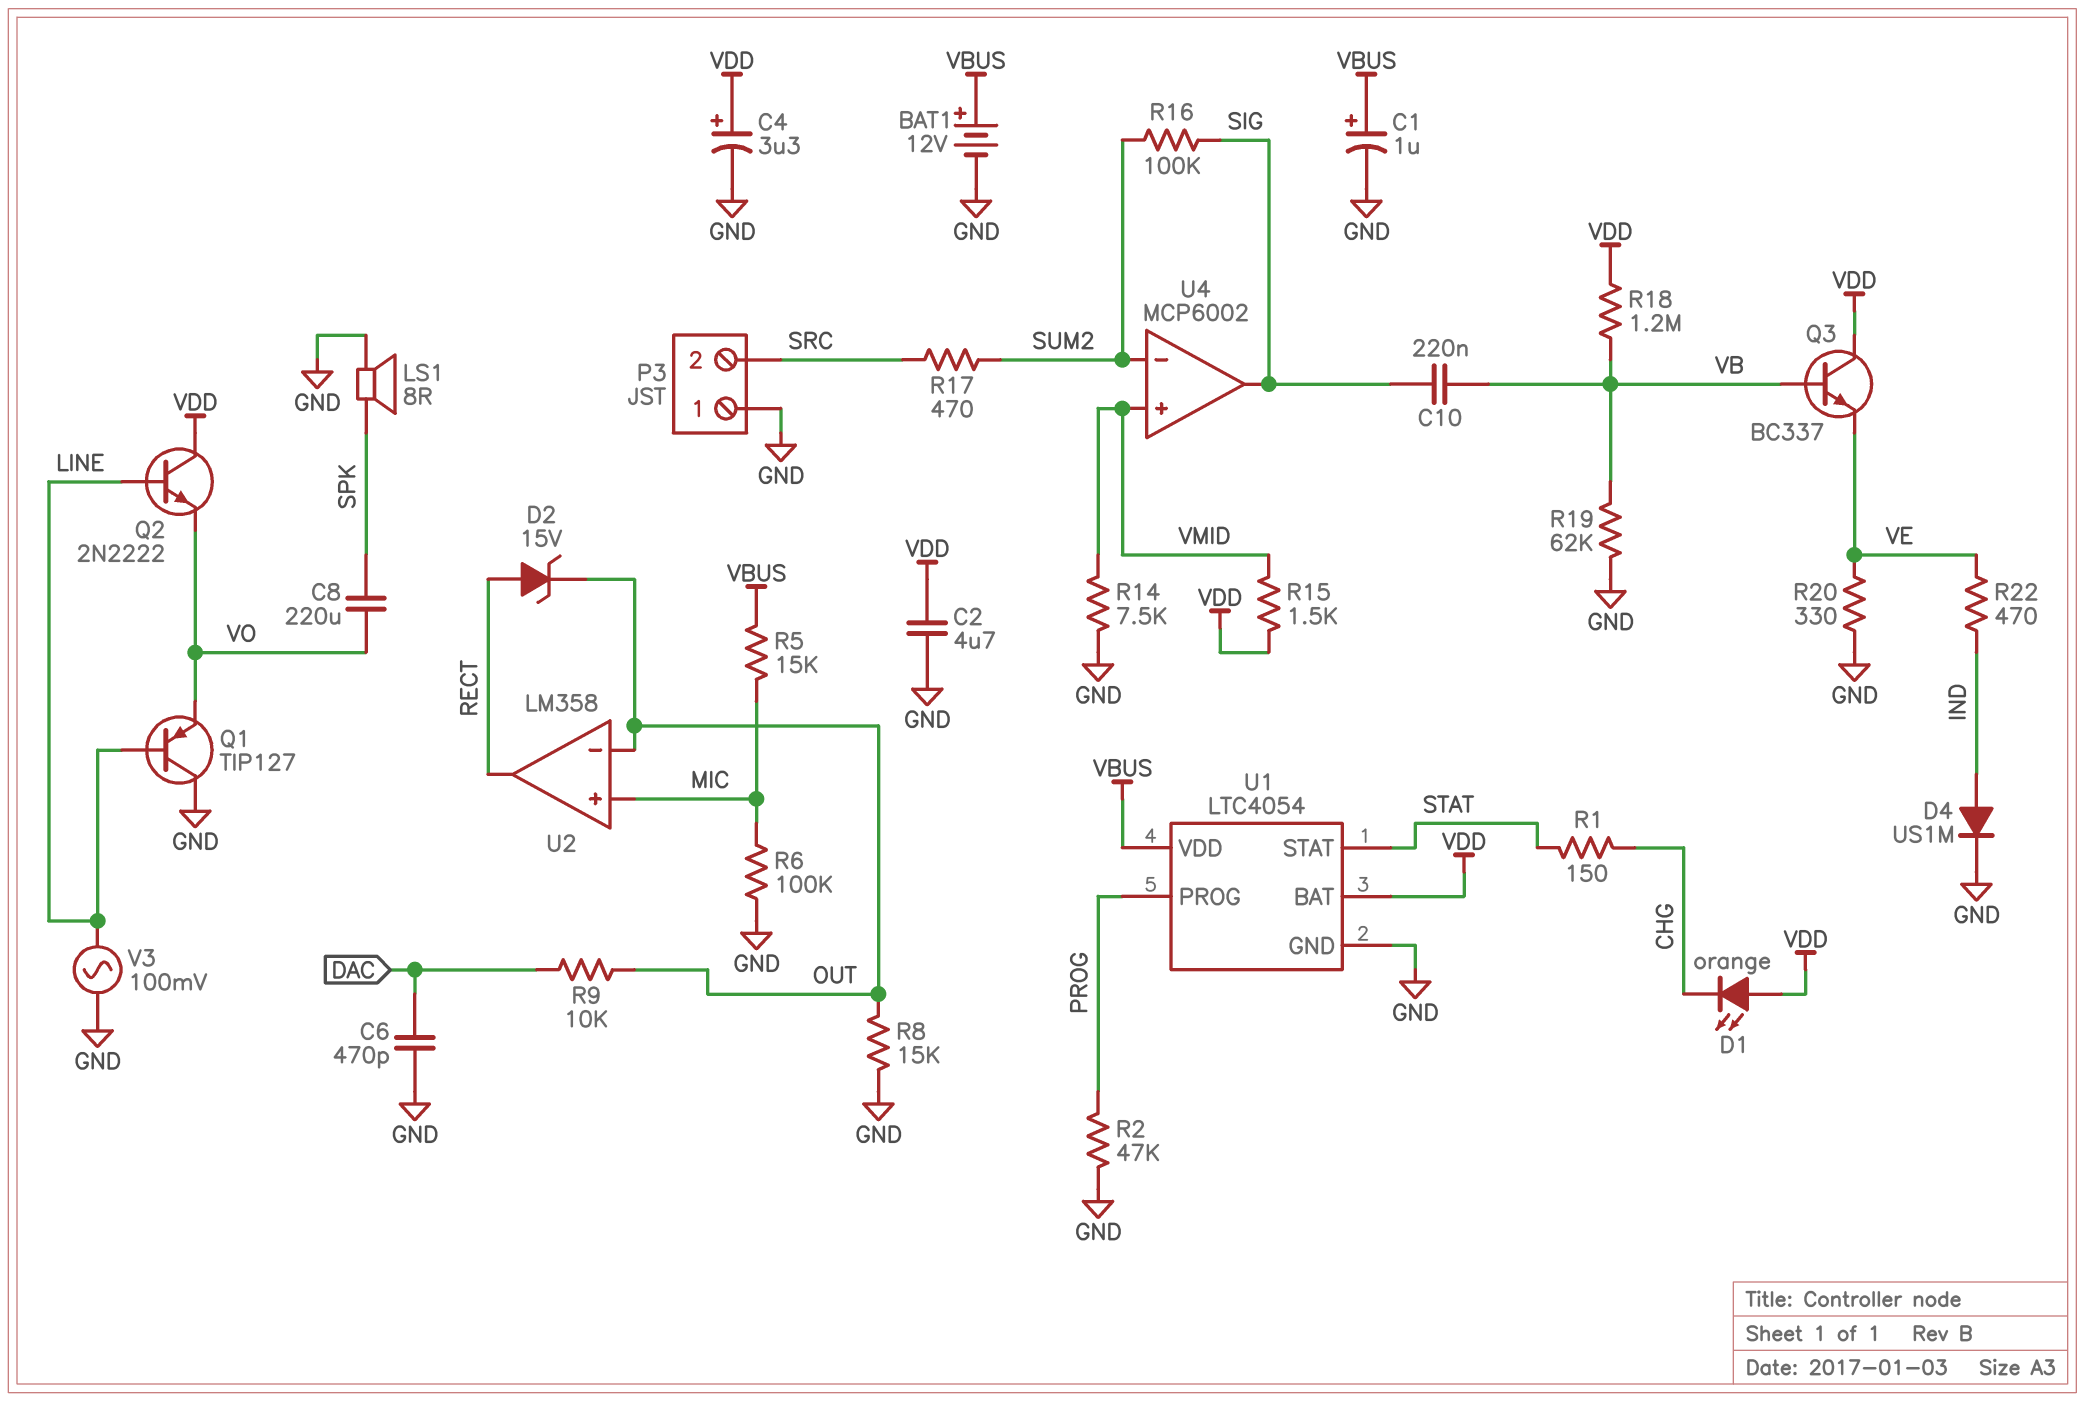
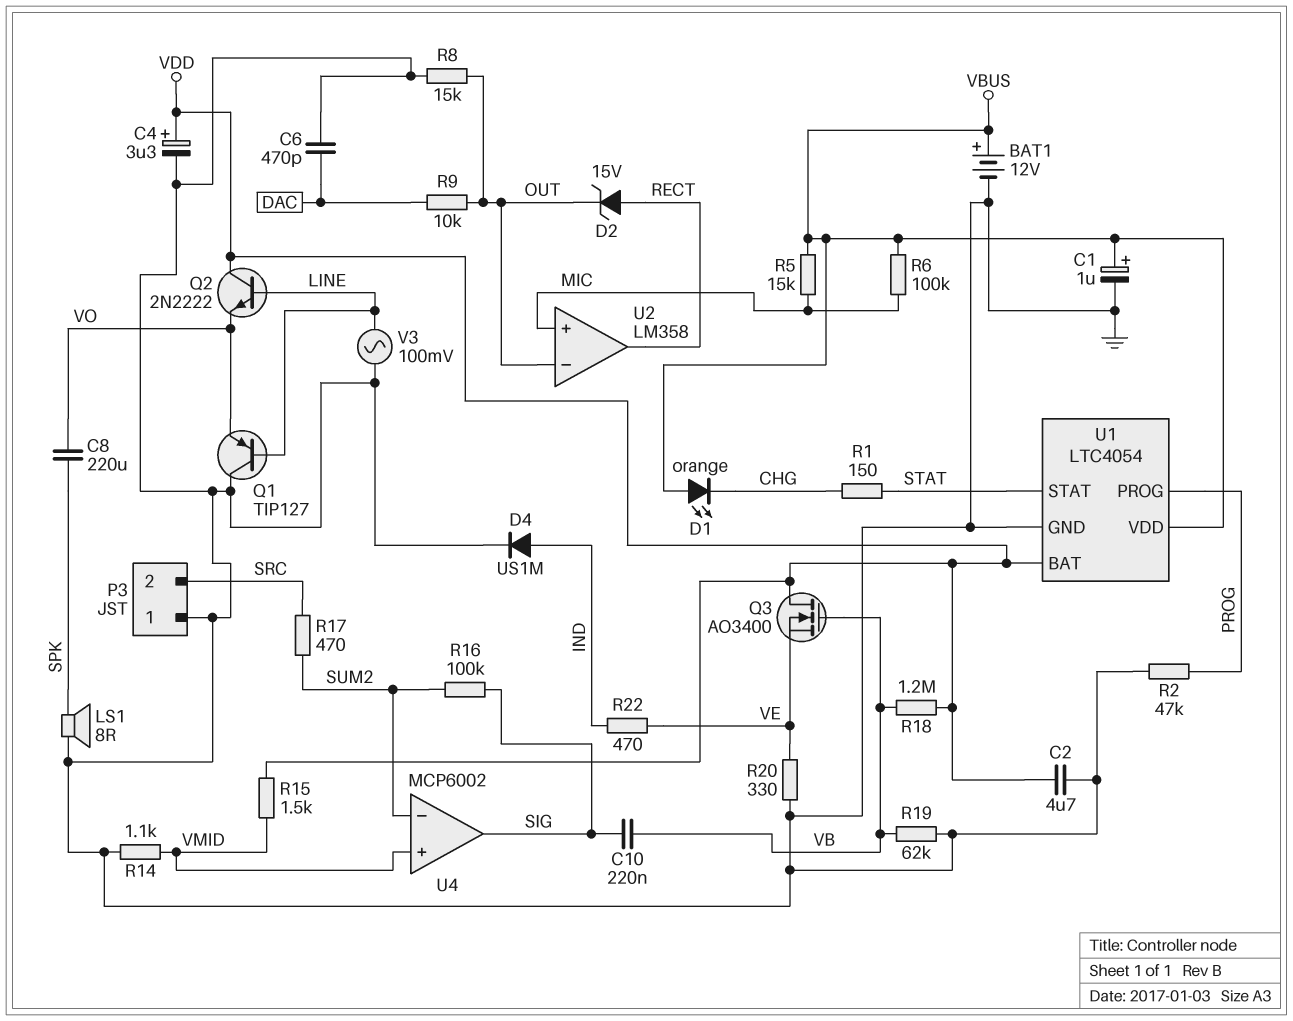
D1: LED orange (A VDD, K CHG) -> LED orange (A VBUS, K CHG)
Q3: NPN BC337 (B VB, C VDD, E VE) -> NMOS AO3400 (G VB, D VDD, S VE)
R6: 100k (GND, MIC) -> 100k (MIC, VBUS)
R14: 7.5k (GND, VMID) -> 1.1k (GND, VMID)

